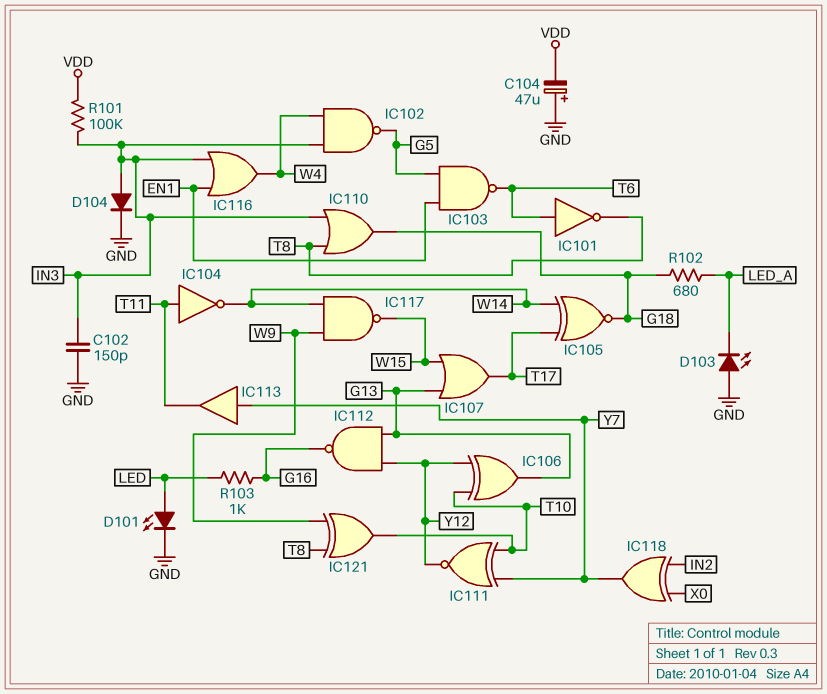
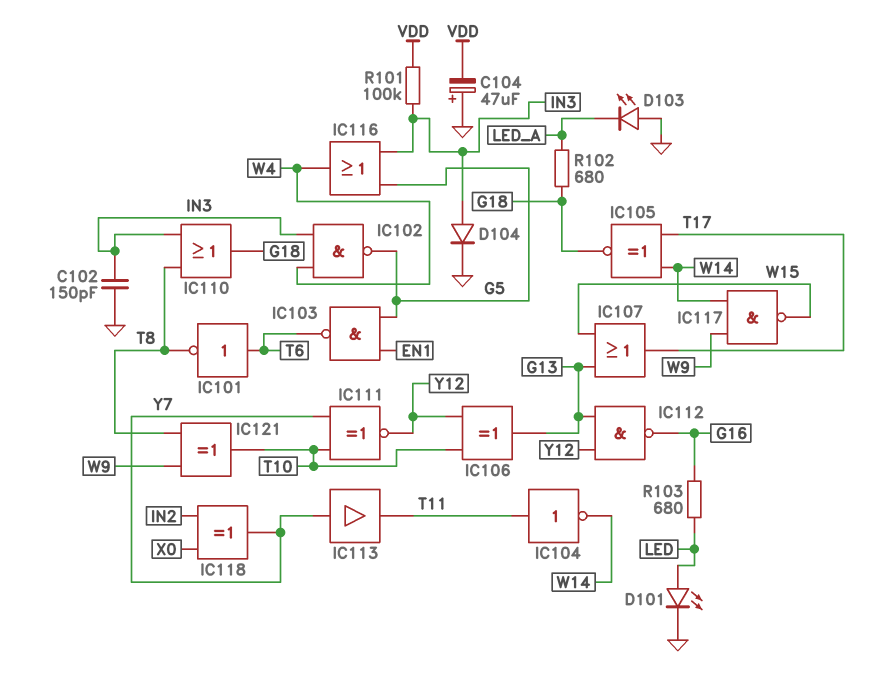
IC116: OR (in EN1, in IN3, out W4) -> OR (in G5, in IN3, out W4)
R103: 1k (G16, LED) -> 680 (G16, LED)

